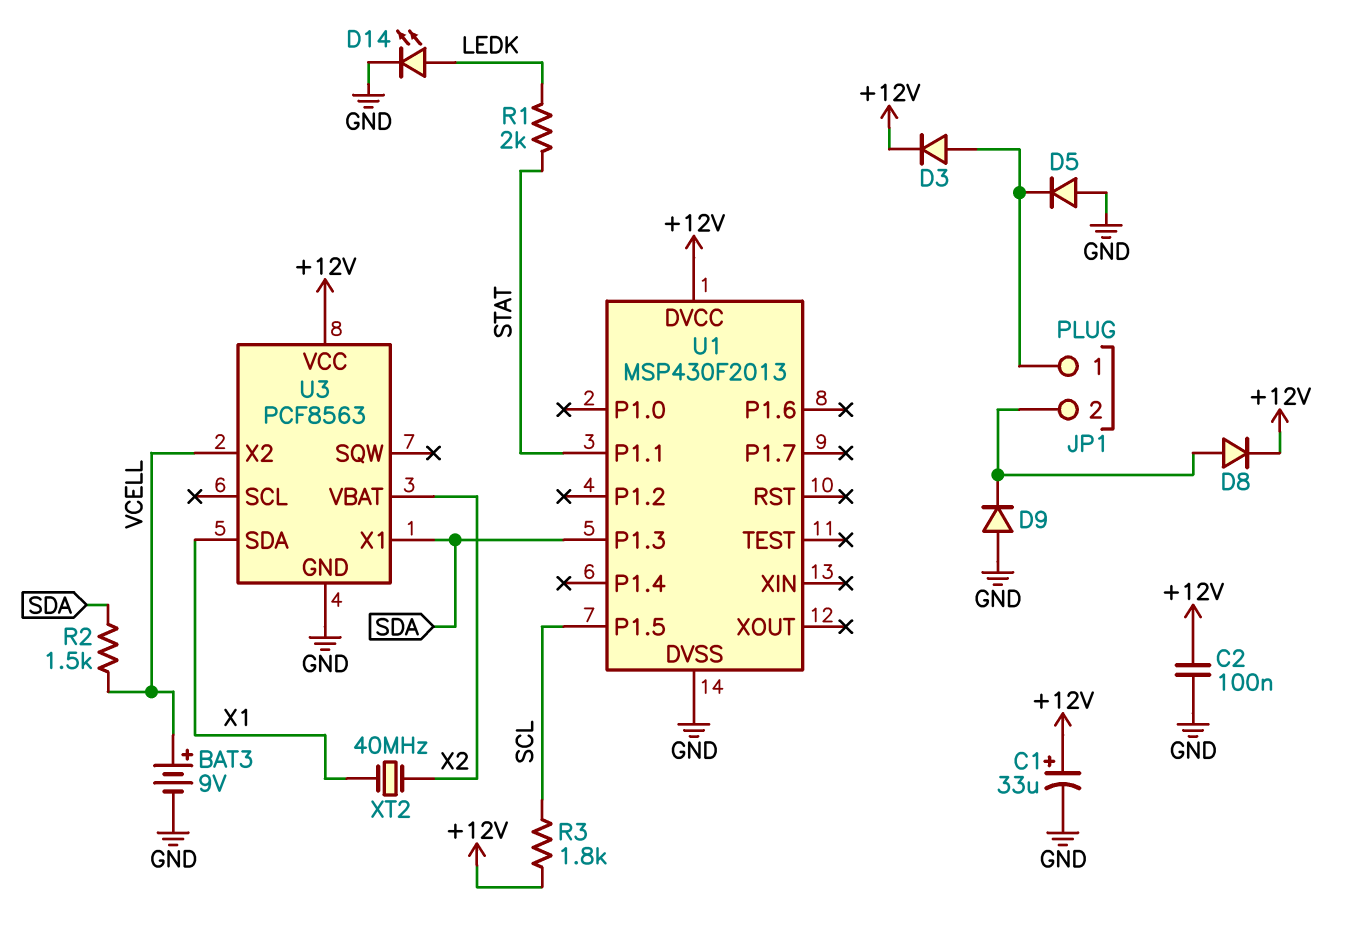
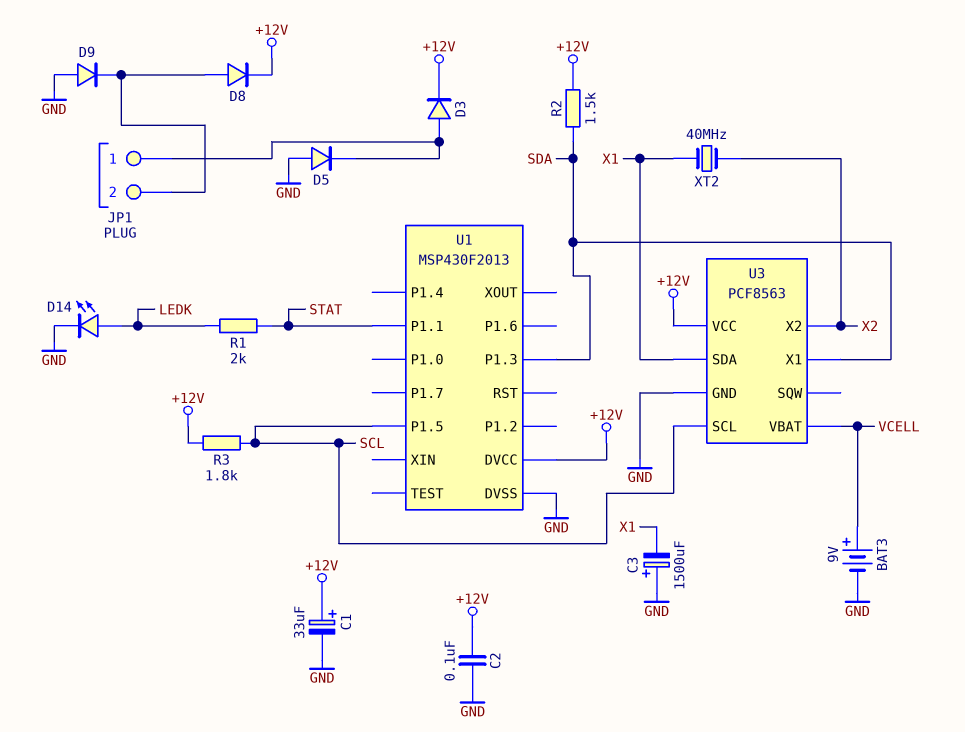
C3: none -> 1500uF (plus GND, minus X1)
R2: 1.5k (SDA, VCELL) -> 1.5k (+12V, SDA)
U3 pin SCL: none -> SCL
U3 pin VBAT: X2 -> VCELL
U3 pin X2: VCELL -> X2

